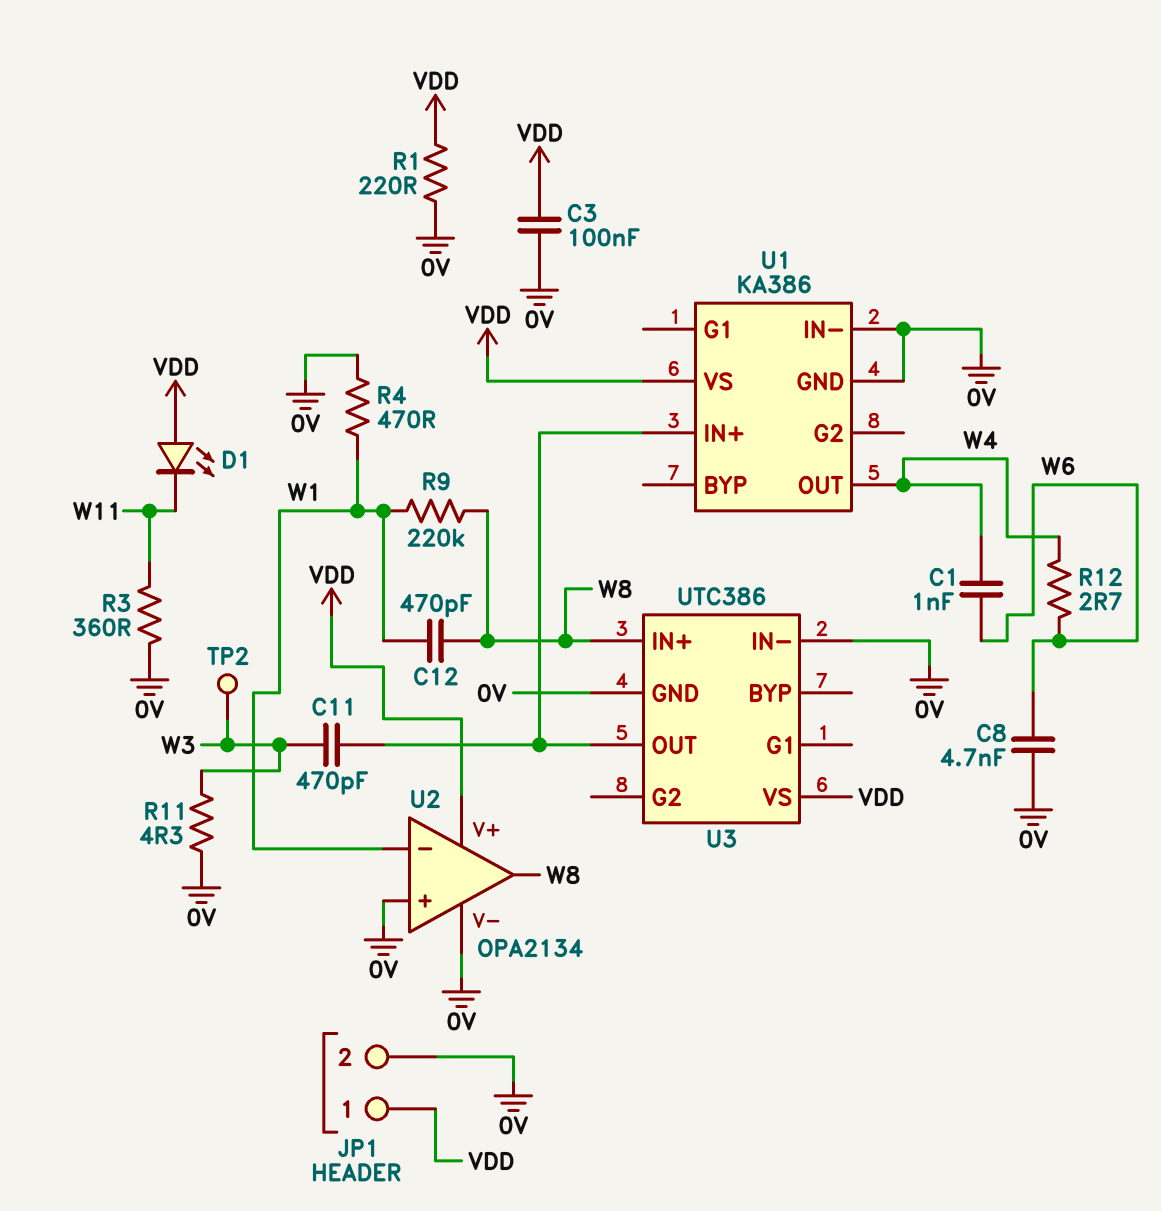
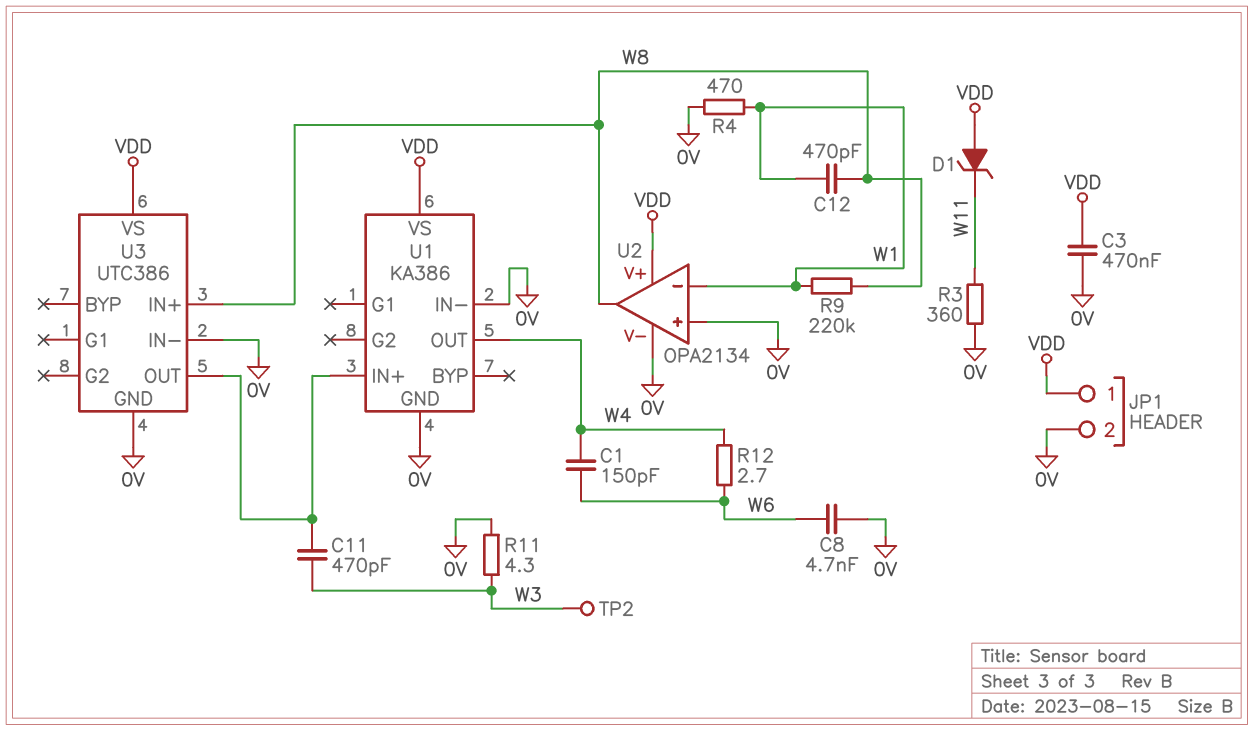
C1: 1nF (W4, W6) -> 150pF (W4, W6)
C3: 100nF (0V, VDD) -> 470nF (0V, VDD)
D1: LED (A VDD, K W11) -> zener (A VDD, K W11)
R1: 220 (0V, VDD) -> none

